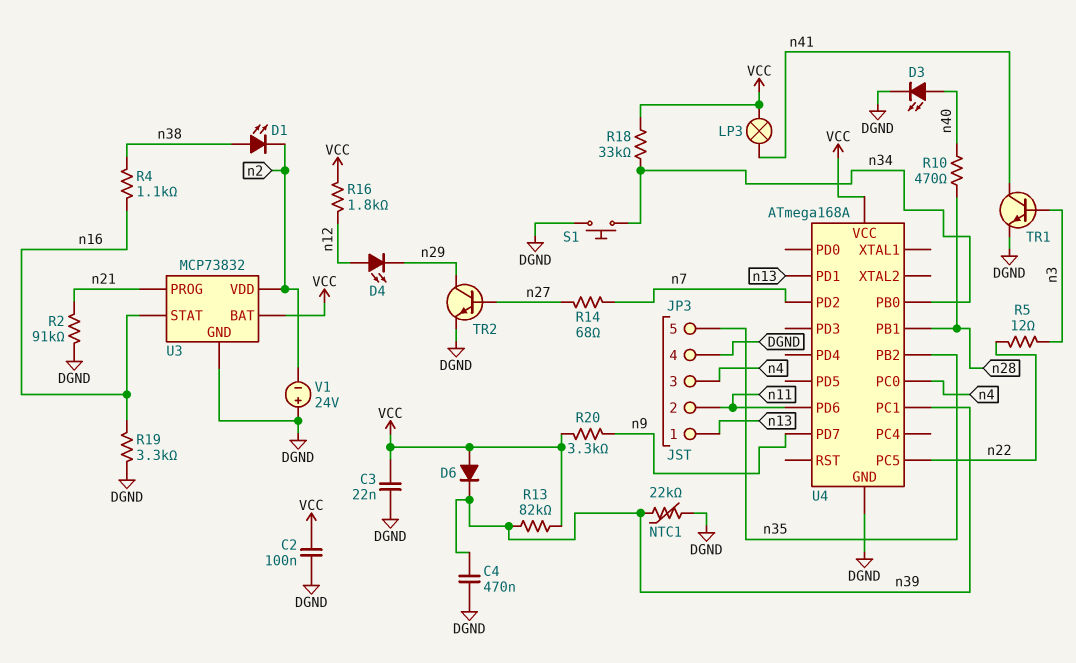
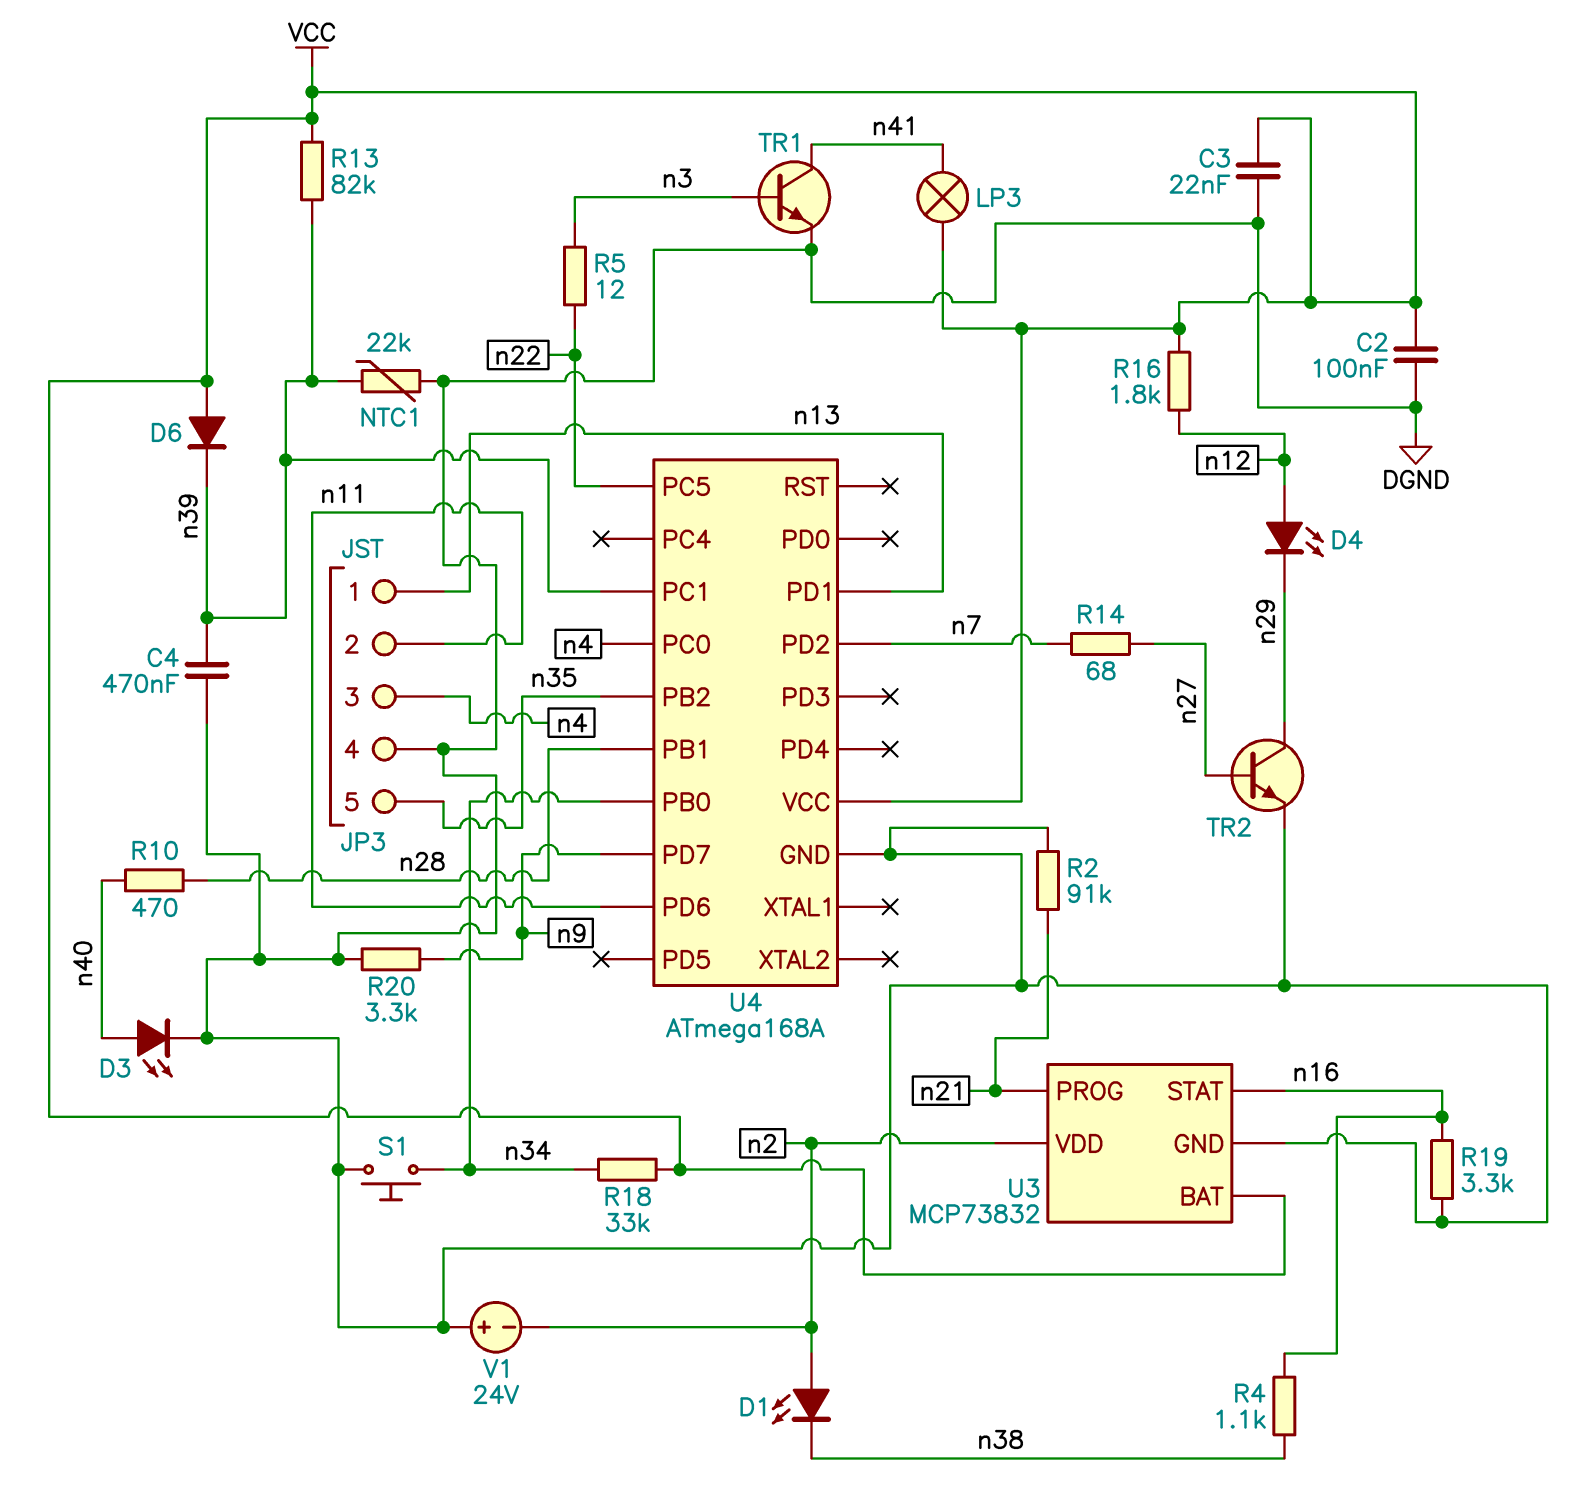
D1: LED (A n38, K n2) -> LED (A n2, K n38)
R20: 3.3k (VCC, n9) -> 3.3k (DGND, n9)

